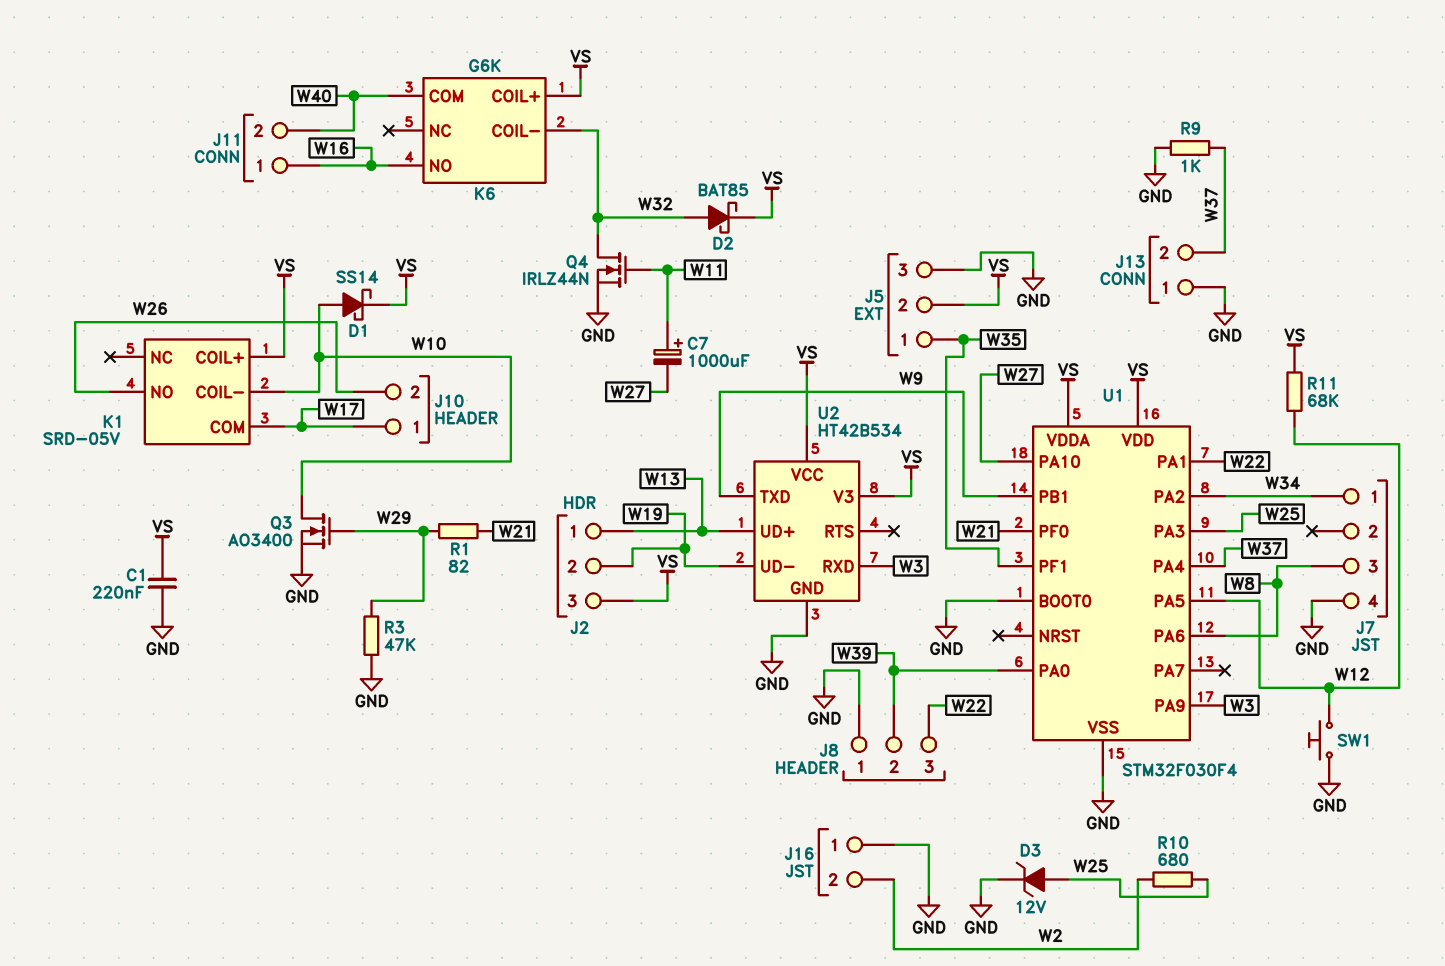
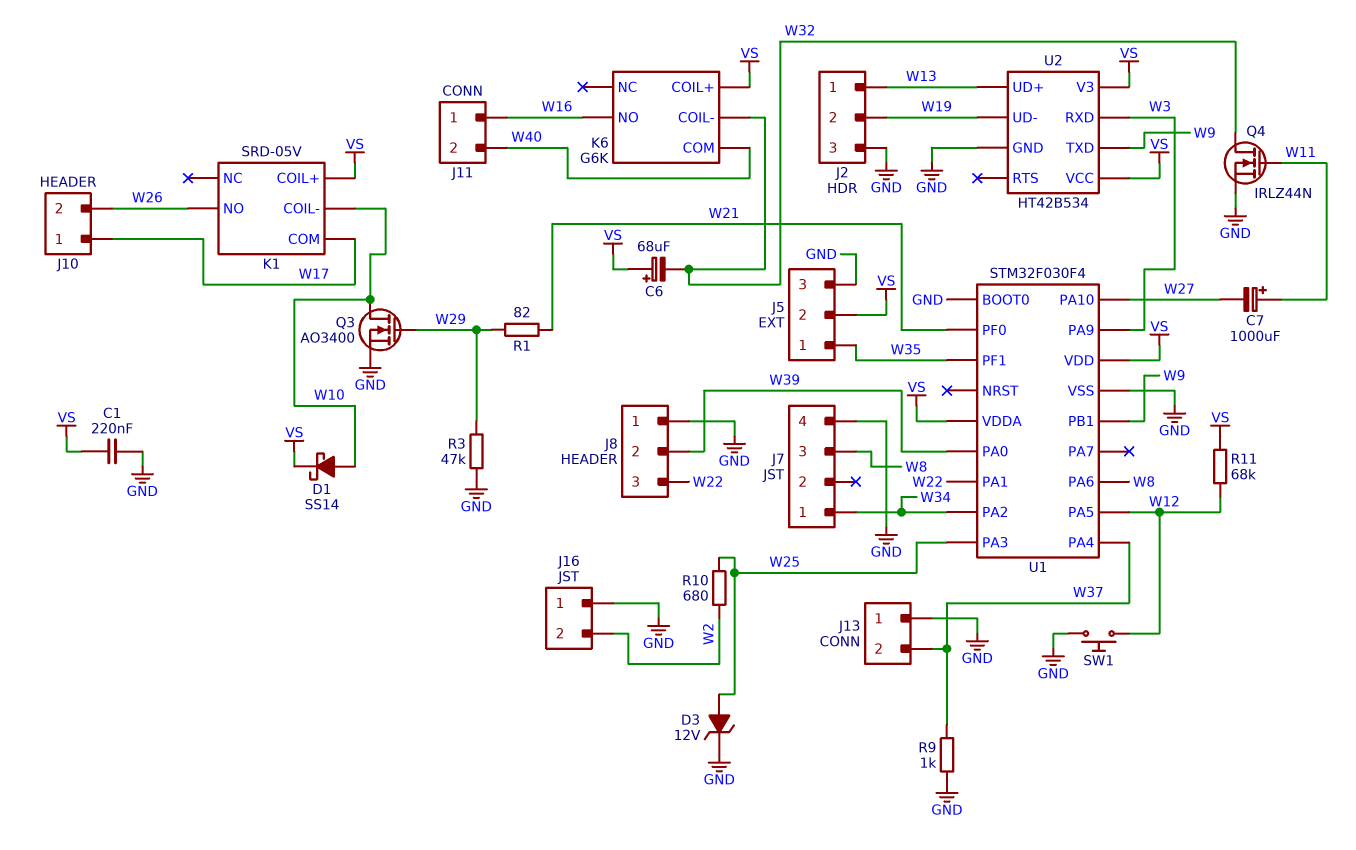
C6: none -> 68uF (plus VS, minus W32)
D2: schottky BAT85 (A W32, K VS) -> none
J2 pin 3: VS -> GND

